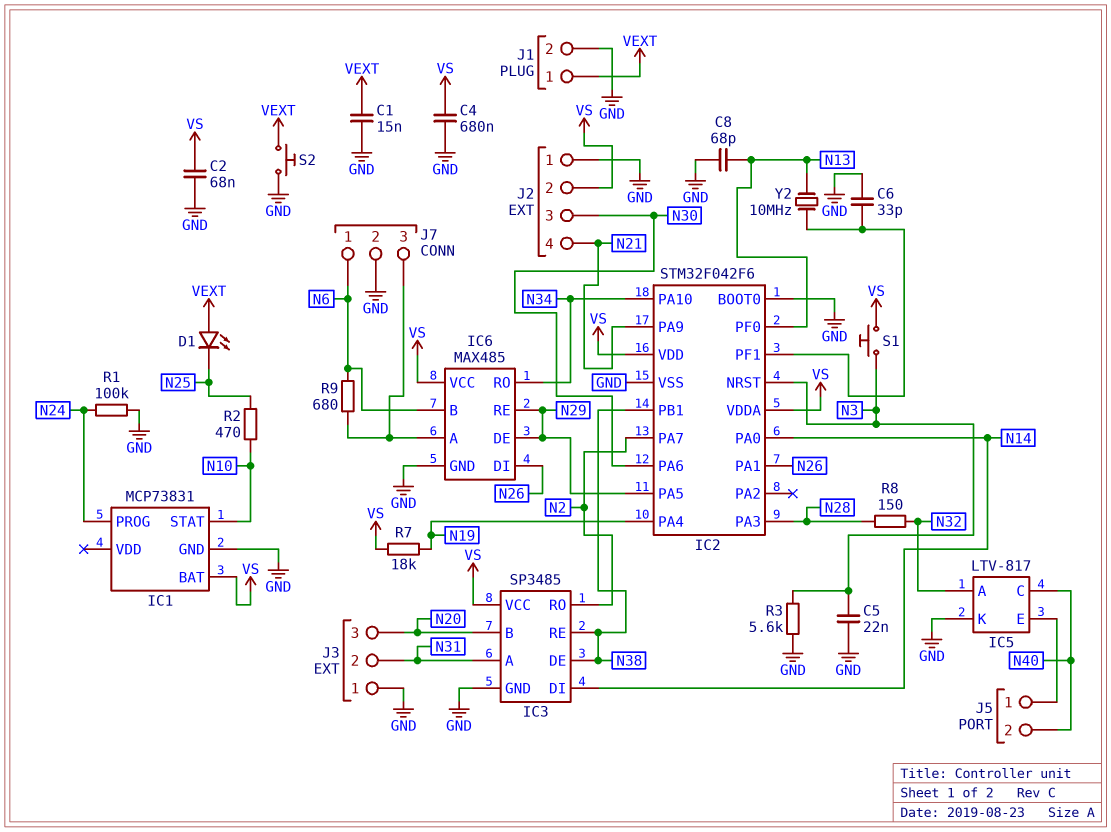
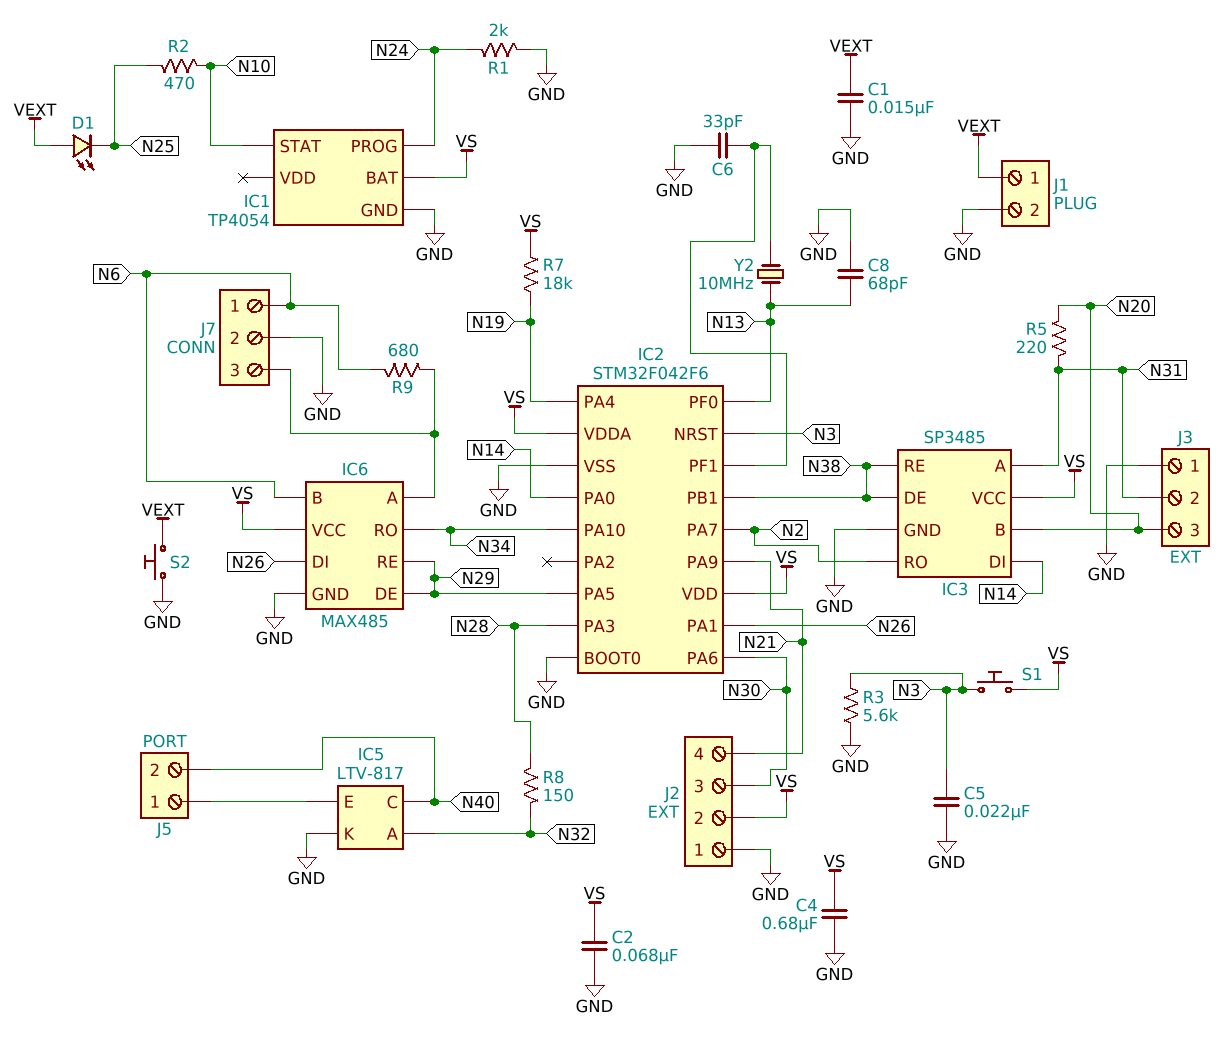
IC1: MCP73831 -> TP4054
R1: 100k (GND, N24) -> 2k (GND, N24)
R5: none -> 220 (N20, N31)

